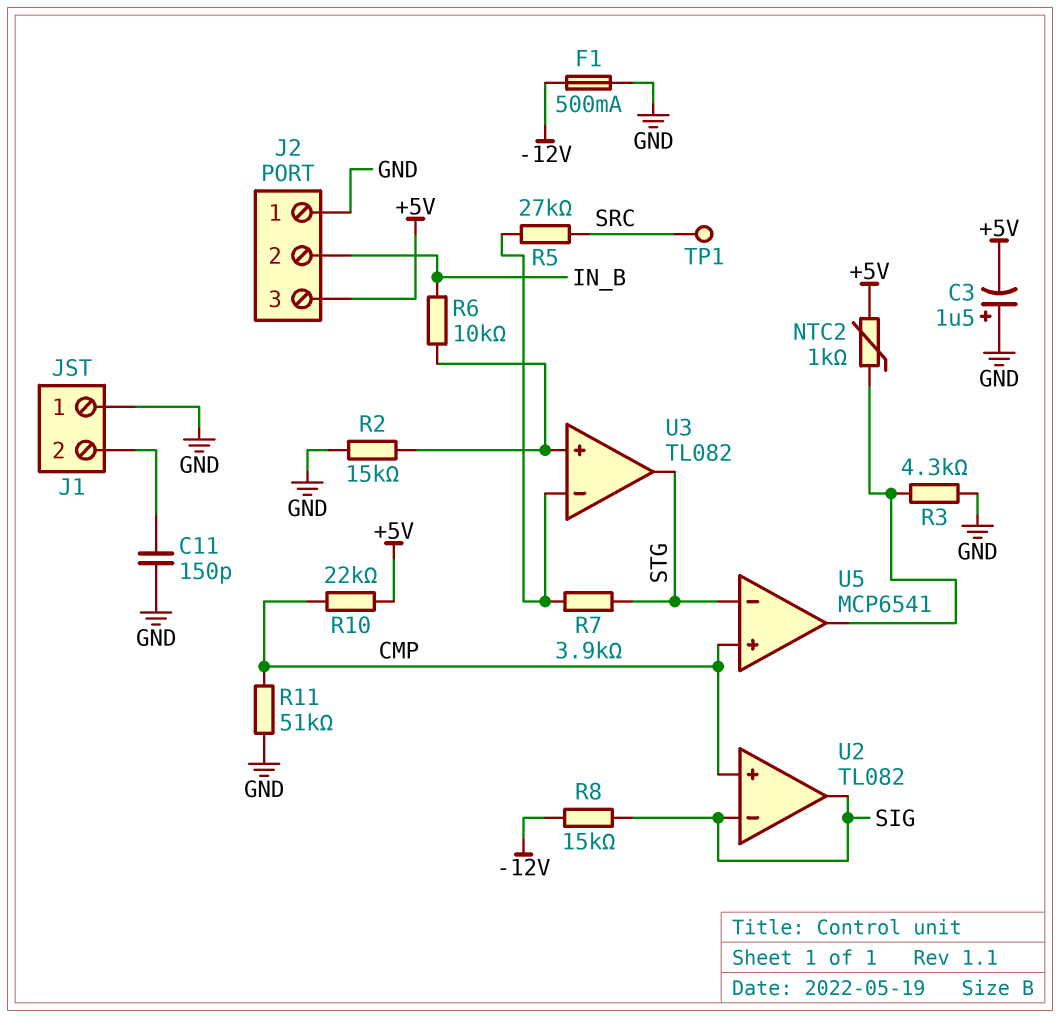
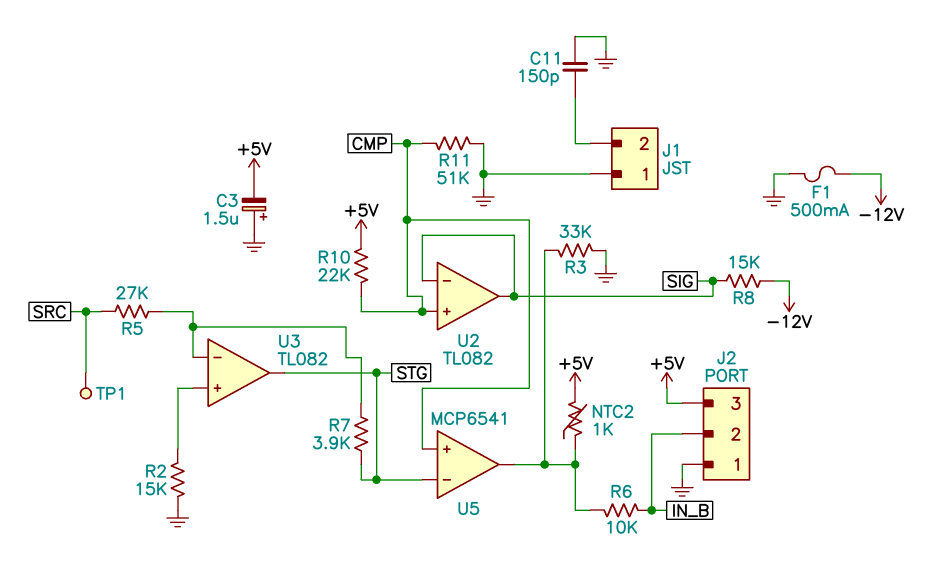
R3: 4.3k (GND, U5/out) -> 33k (GND, U5/out)
R6: 10k (IN_B, U3/in+) -> 10k (IN_B, U5/out)

